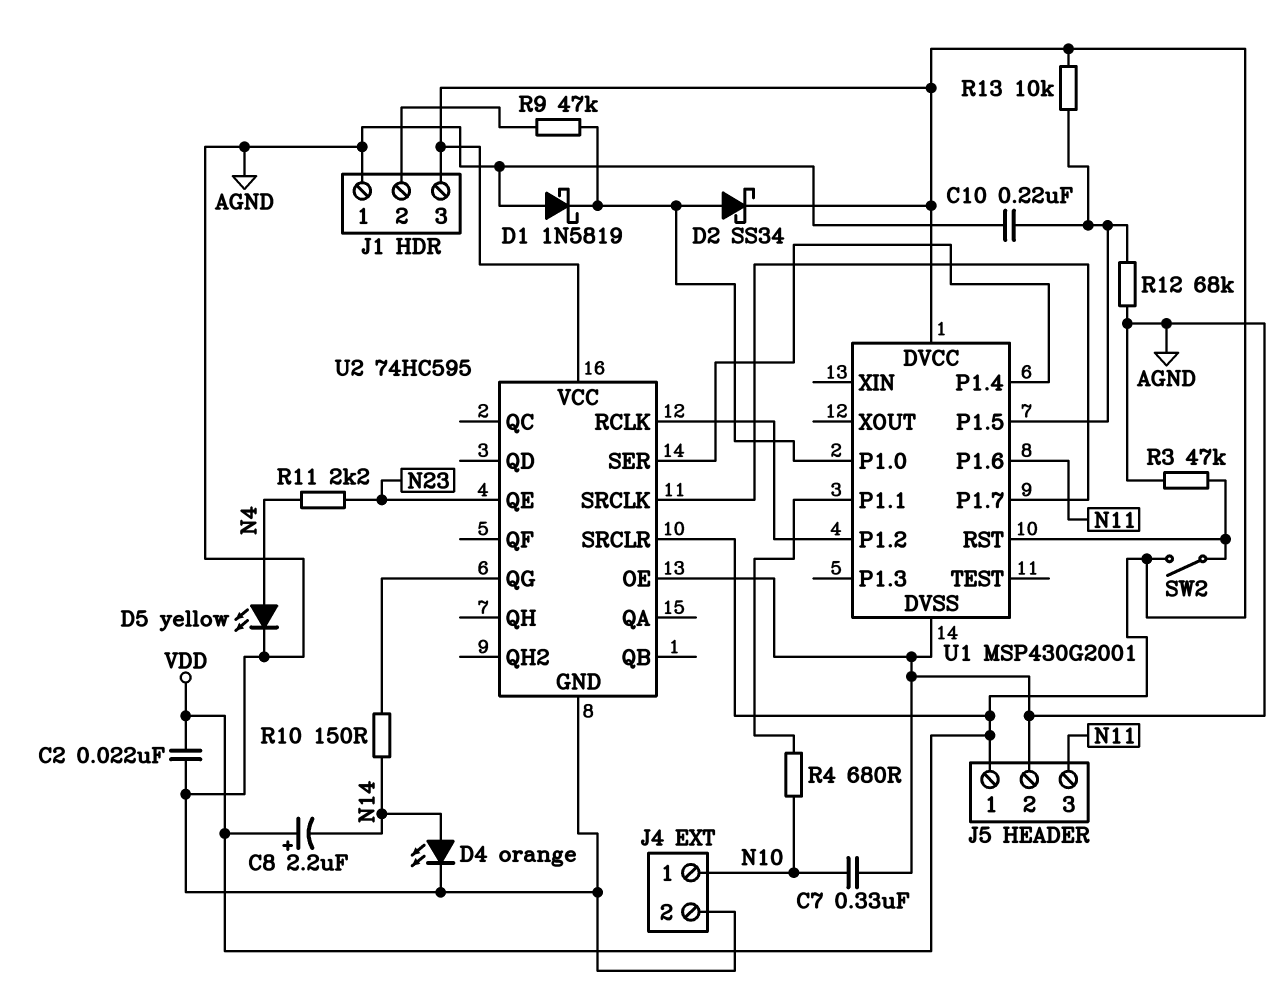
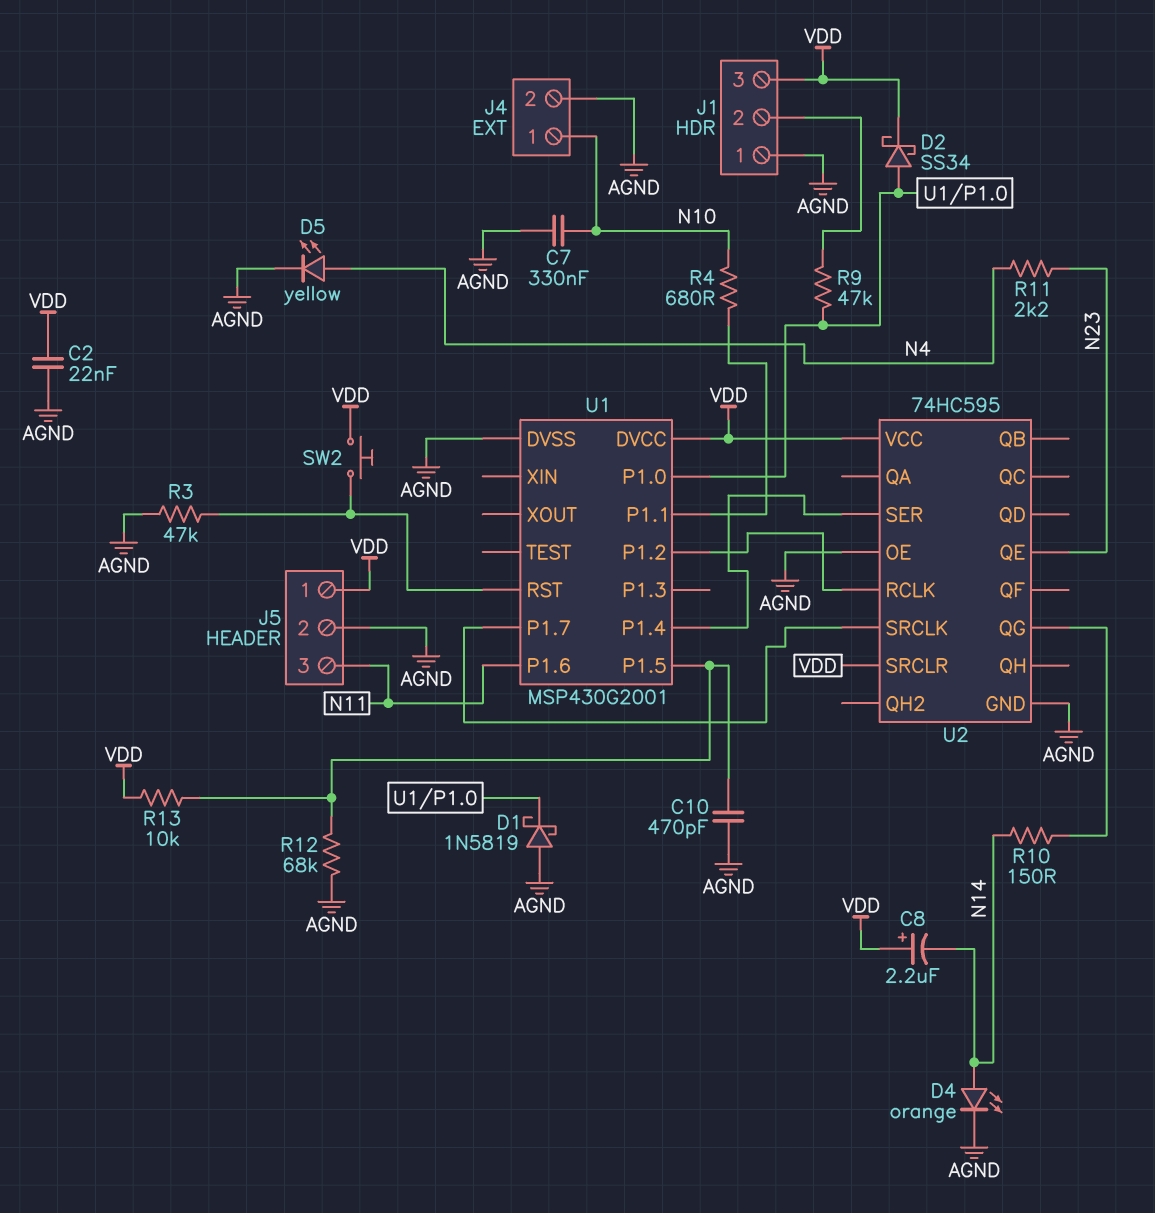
C10: 220nF (AGND, U1/P1.5) -> 470pF (AGND, U1/P1.5)
SW2: switch (U1/RST, VDD) -> button (U1/RST, VDD)

